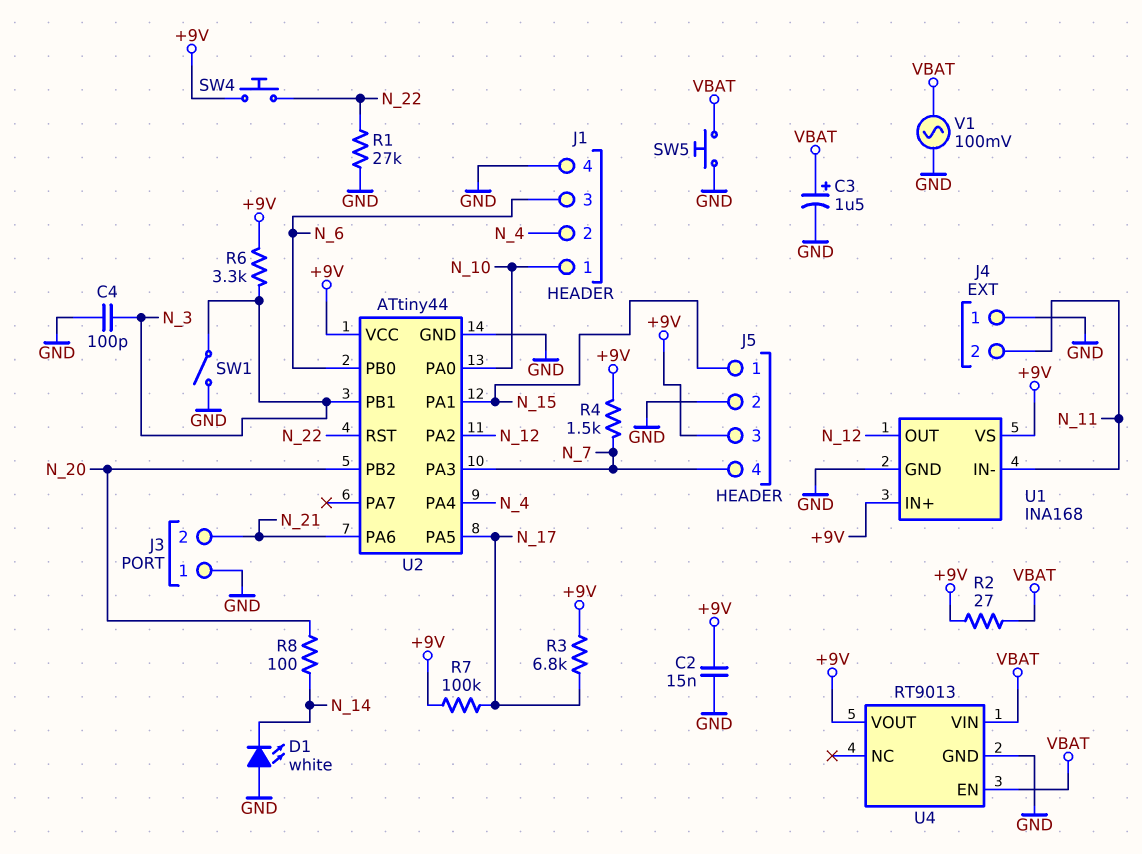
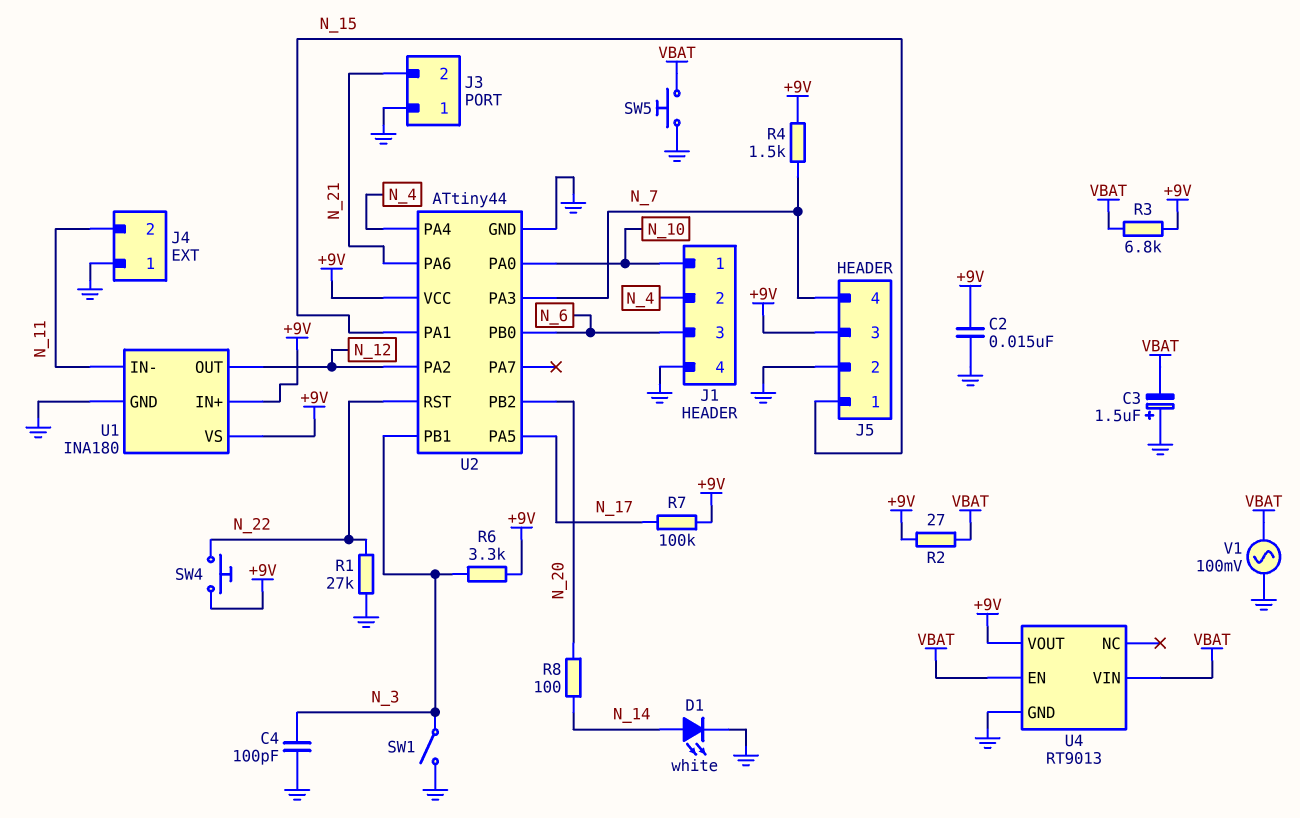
C3: 1.5uF (plus VBAT, minus GND) -> 1.5uF (plus GND, minus VBAT)
D1: LED white (A GND, K N_14) -> LED white (A N_14, K GND)
R3: 6.8k (+9V, N_17) -> 6.8k (+9V, VBAT)
U1: INA168 -> INA180

